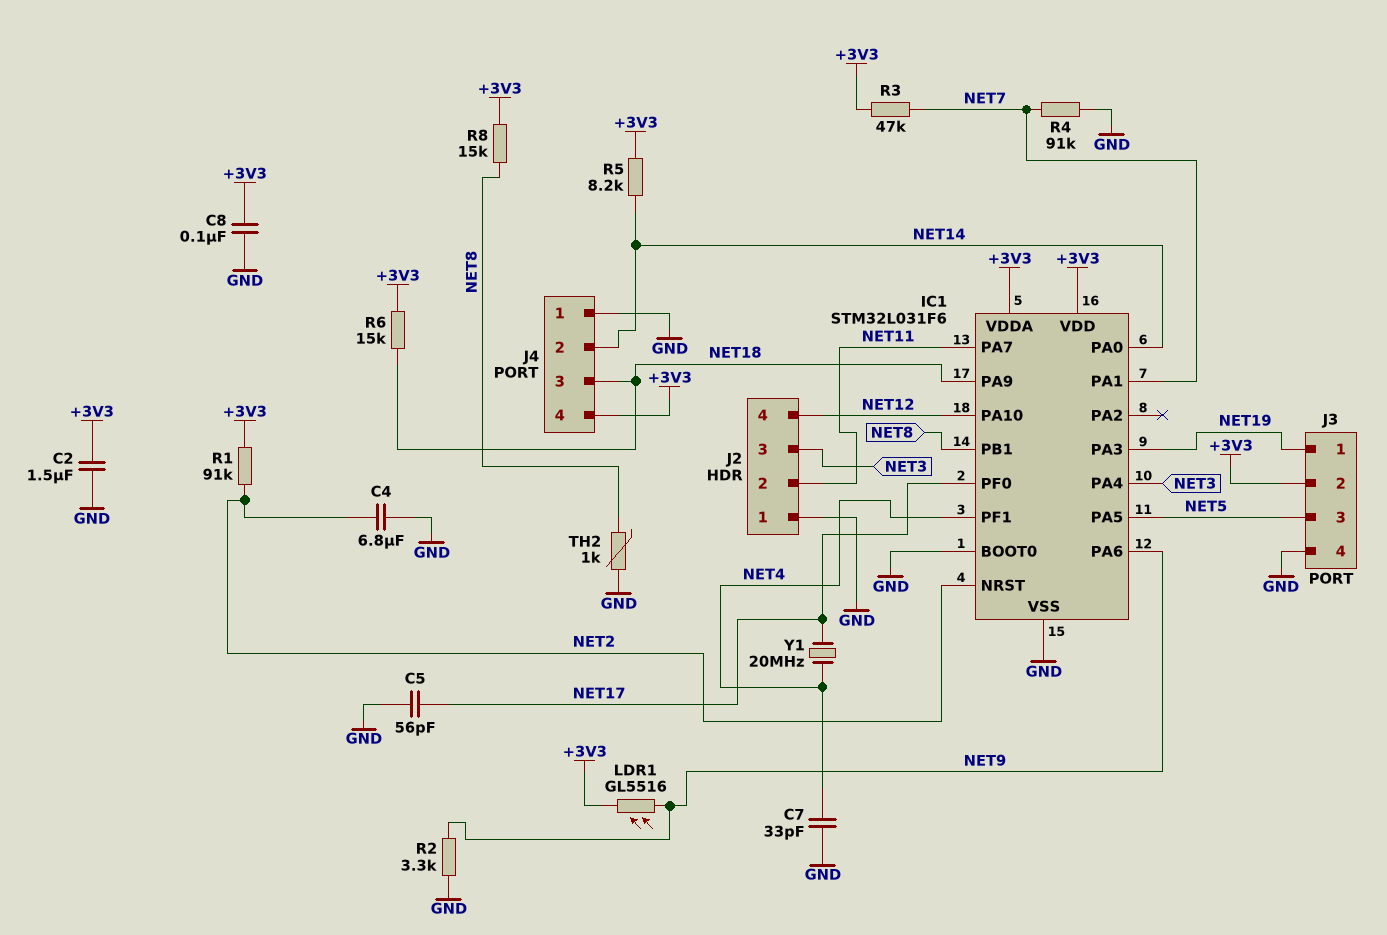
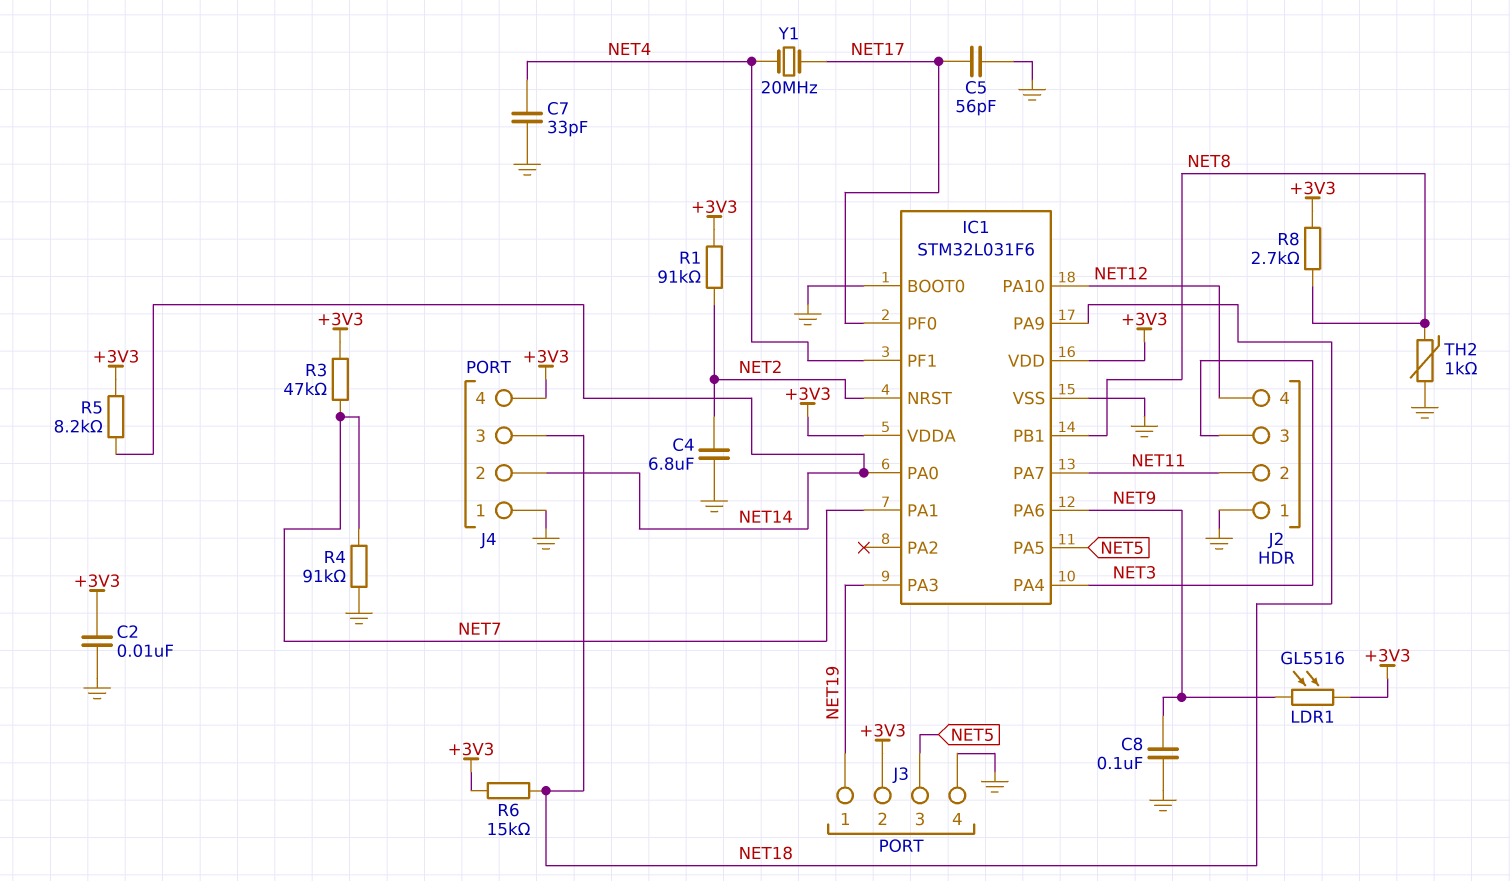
C2: 1.5uF (+3V3, GND) -> 10nF (+3V3, GND)
C8: 100nF (+3V3, GND) -> 100nF (GND, NET9)
R2: 3.3k (GND, NET9) -> none
R8: 15k (+3V3, NET8) -> 2.7k (+3V3, NET8)

